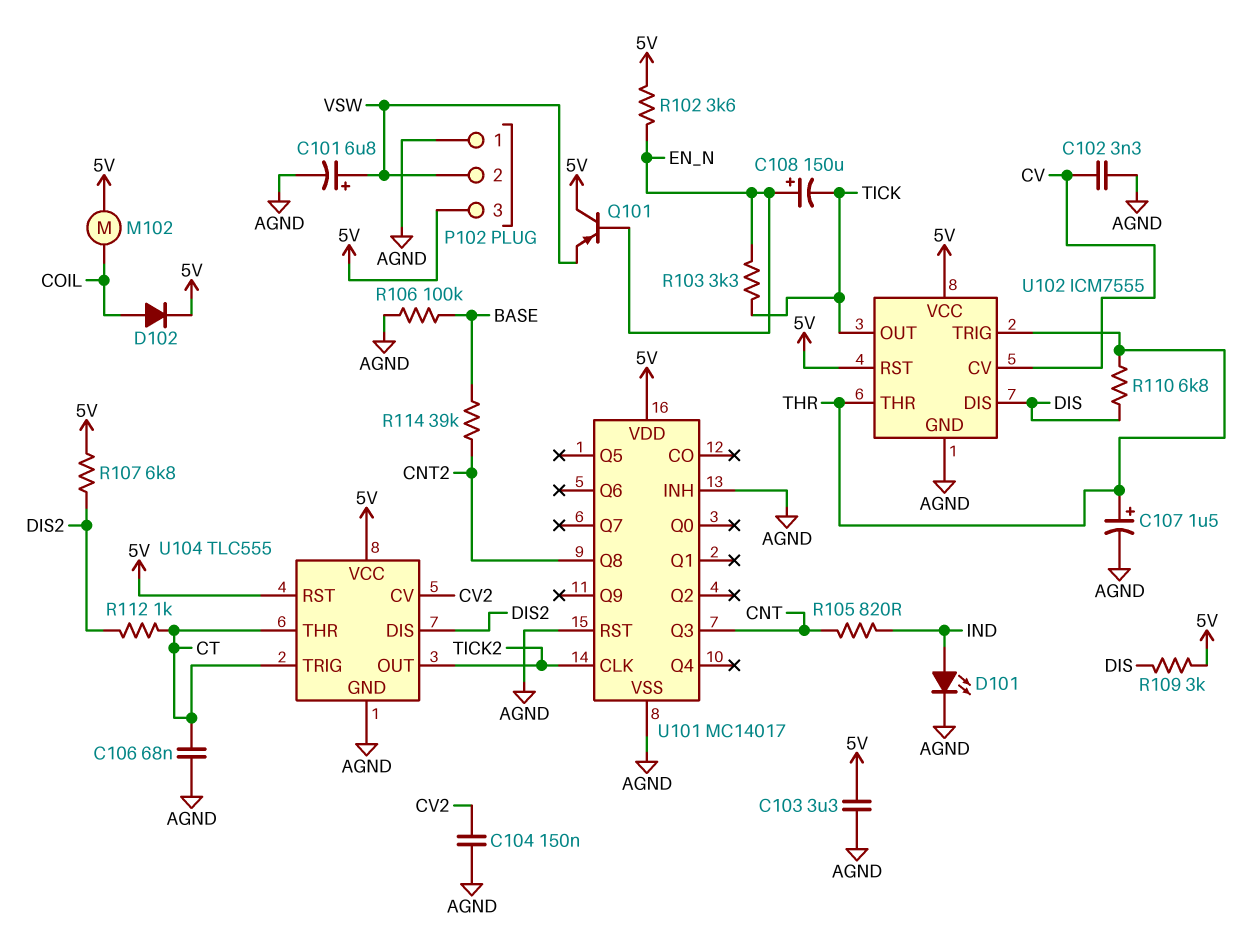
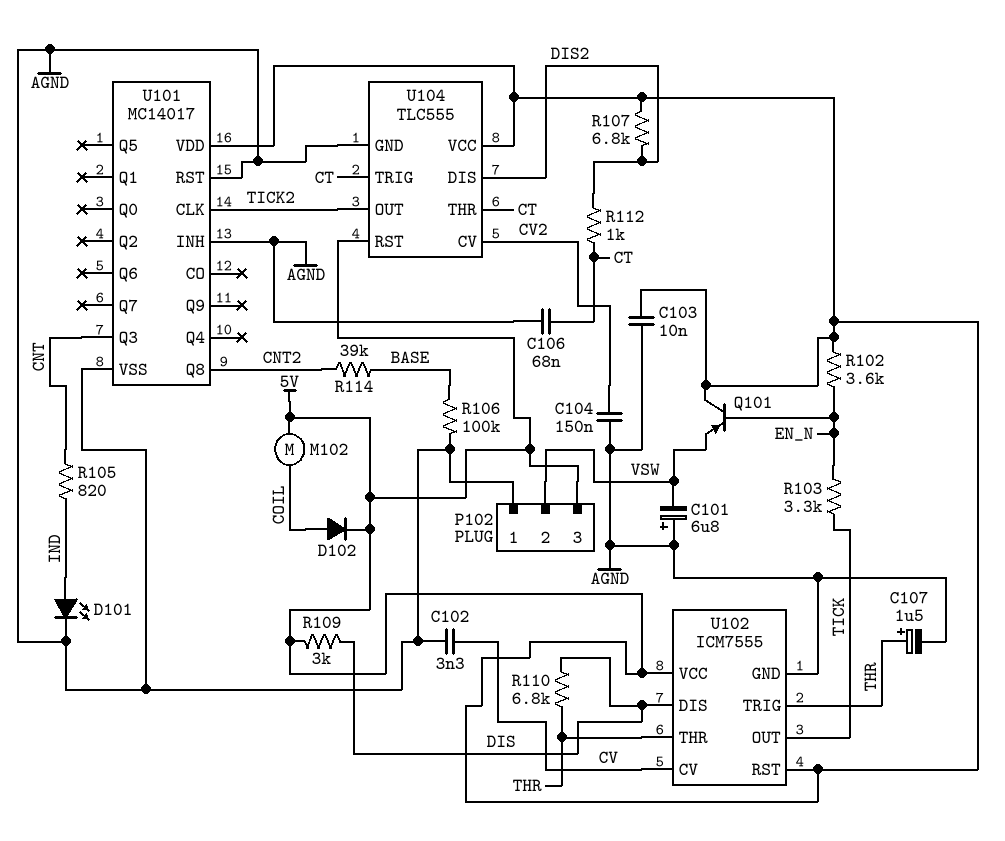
C101: 6.8uF (plus VSW, minus AGND) -> 6.8uF (plus AGND, minus VSW)
C103: 3.3uF (5V, AGND) -> 10nF (5V, AGND)
C108: 150uF (plus EN_N, minus TICK) -> none

